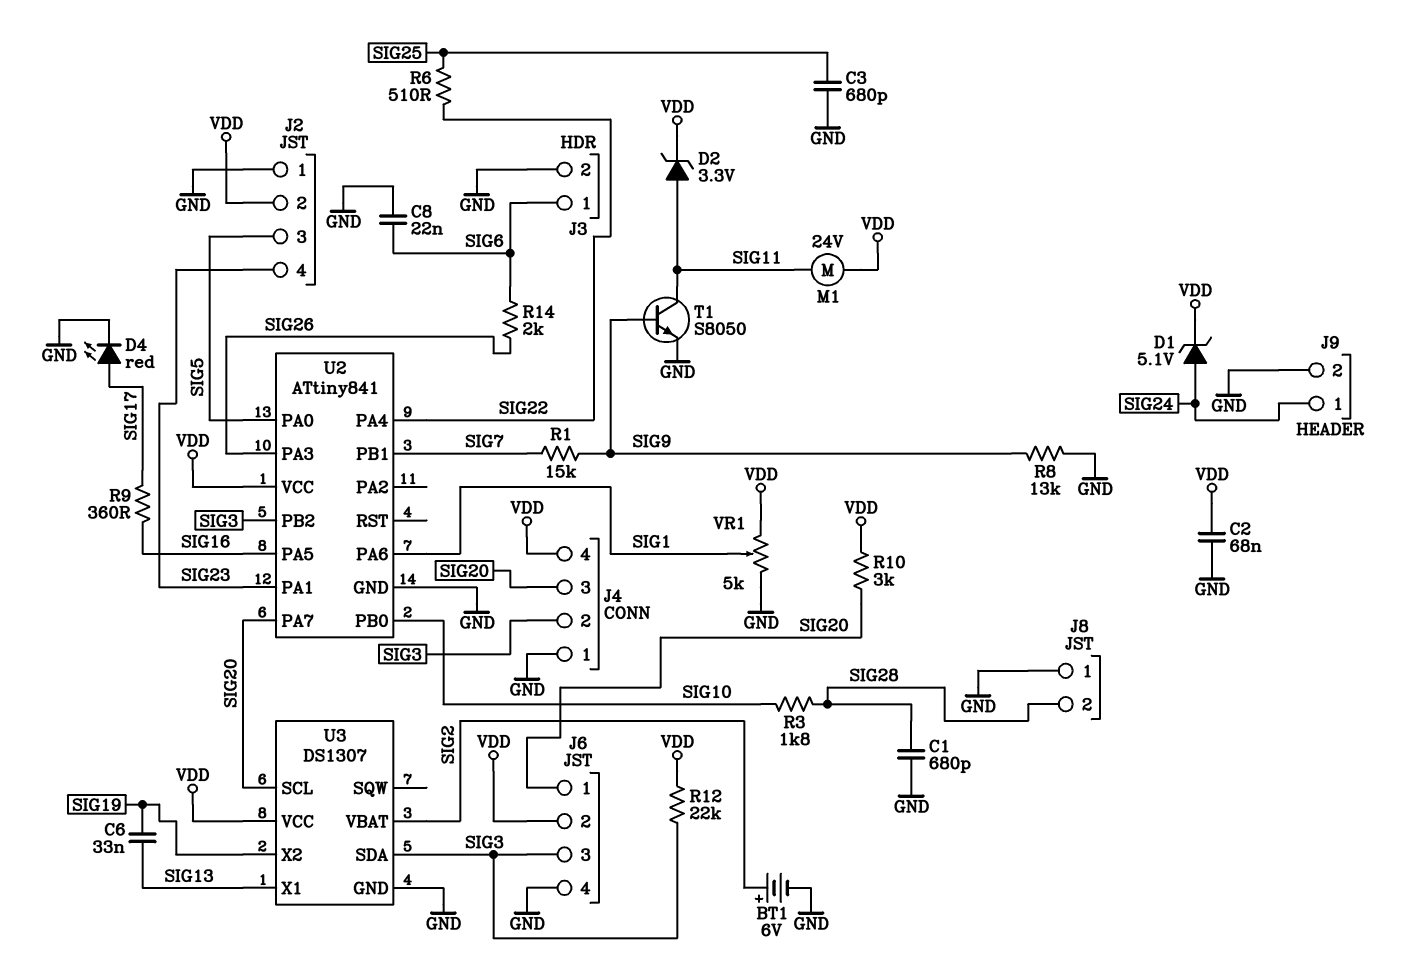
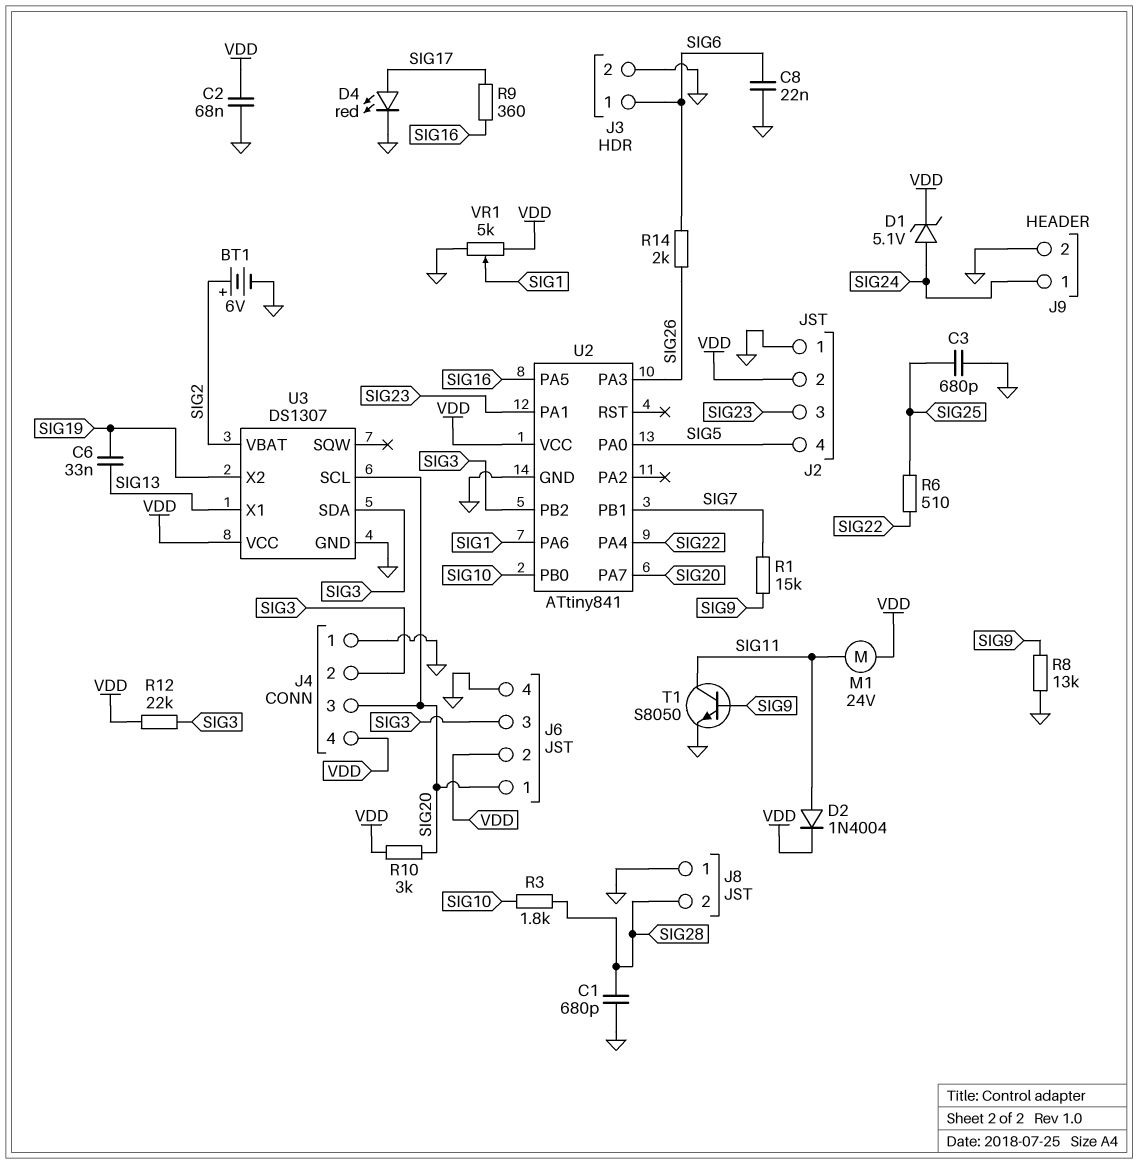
D2: zener 3.3V (A SIG11, K VDD) -> diode 1N4004 (A SIG11, K VDD)
J2 pin 3: SIG5 -> SIG23
J2 pin 4: SIG23 -> SIG5

